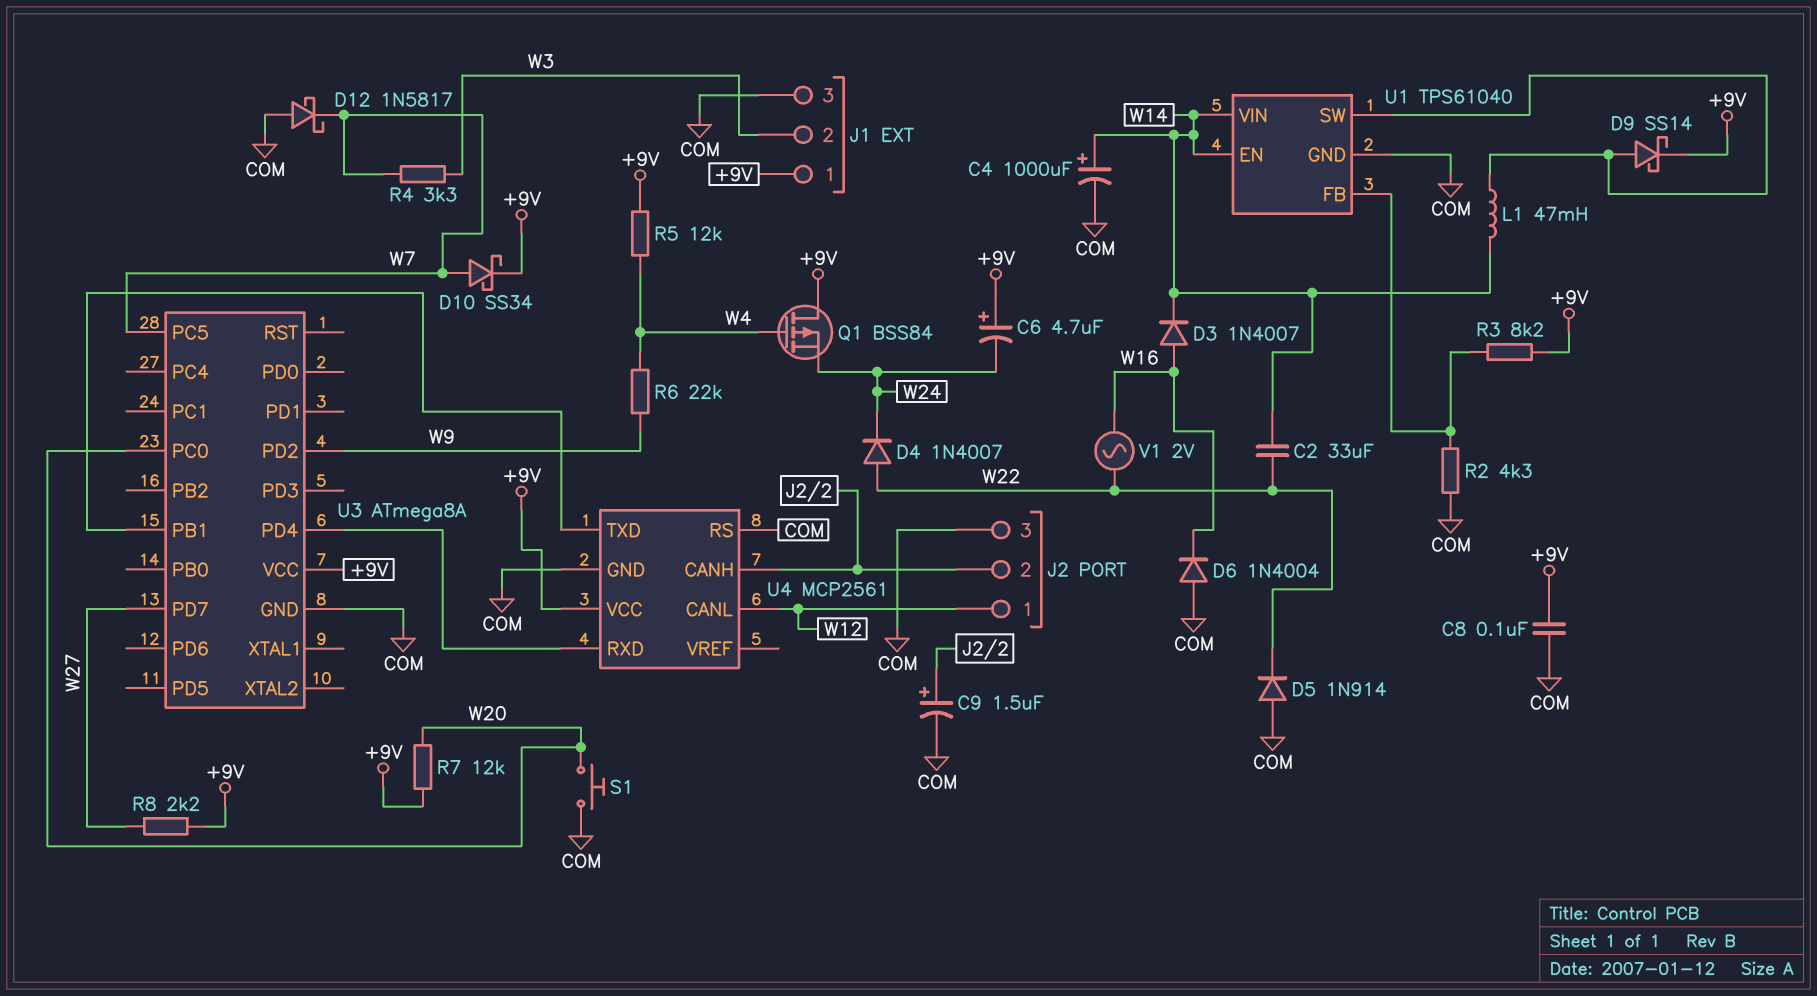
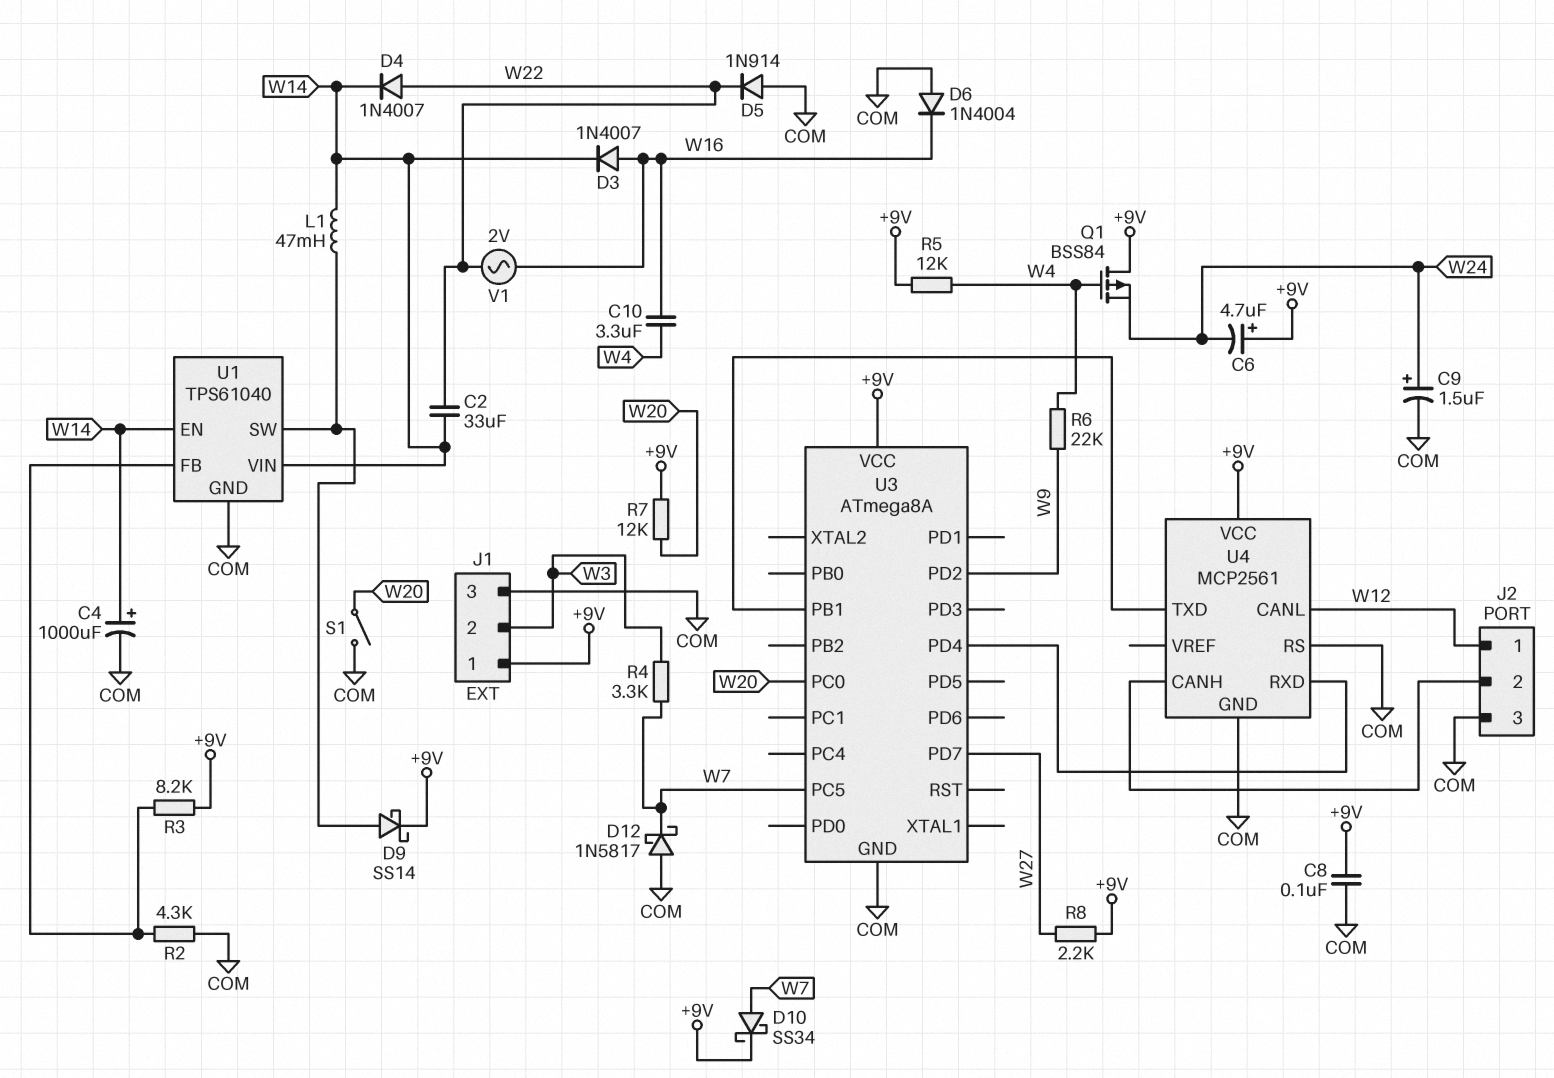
C9: 1.5uF (plus J2/2, minus COM) -> 1.5uF (plus W24, minus COM)
C10: none -> 3.3uF (W4, W16)
D4: diode 1N4007 (A W22, K W24) -> diode 1N4007 (A W22, K W14)
S1: button (COM, W20) -> switch (COM, W20)

